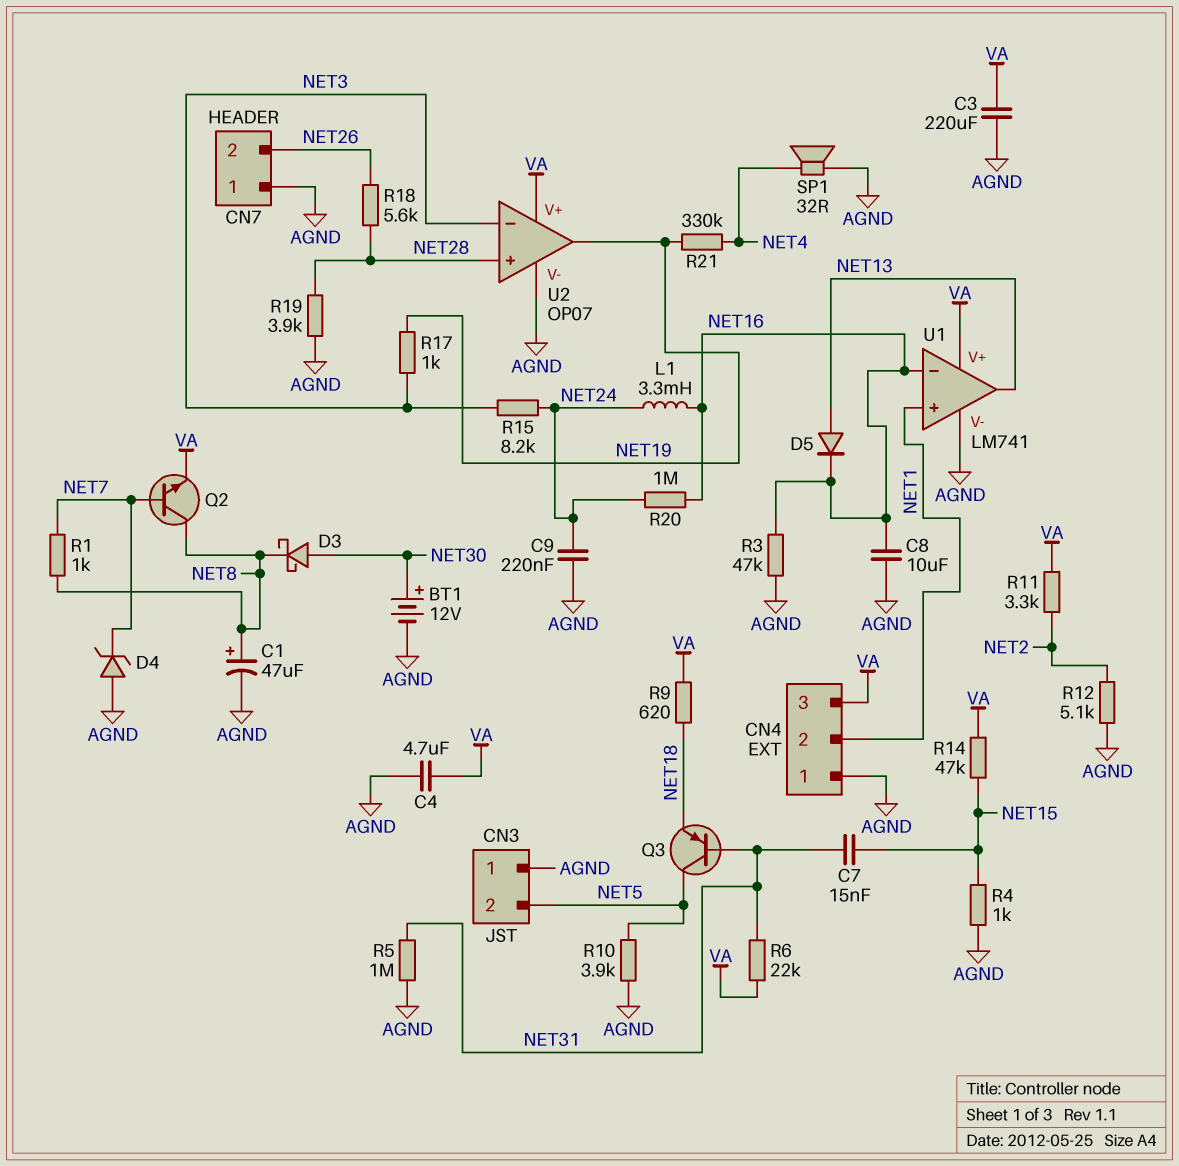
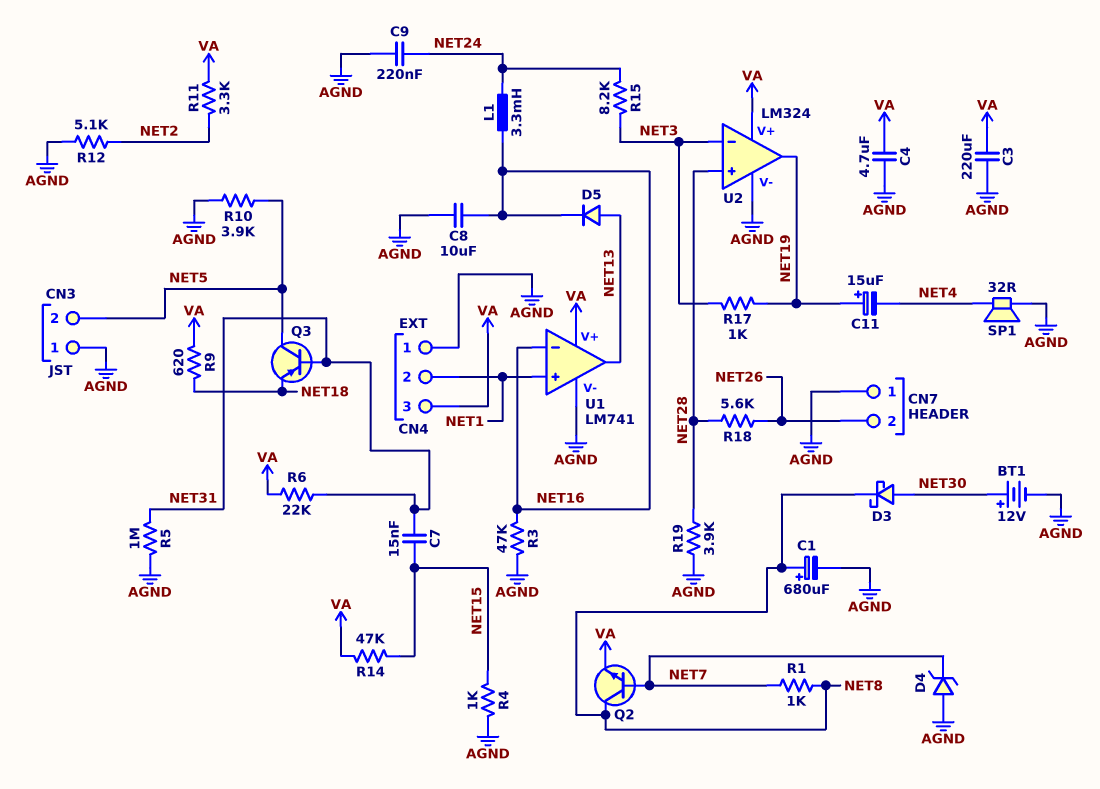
C1: 47uF (plus NET8, minus AGND) -> 680uF (plus NET8, minus AGND)
C11: none -> 15uF (plus NET19, minus NET4)
R20: 1M (NET16, NET24) -> none
R21: 330k (NET4, NET19) -> none
U2: OP07 -> LM324

